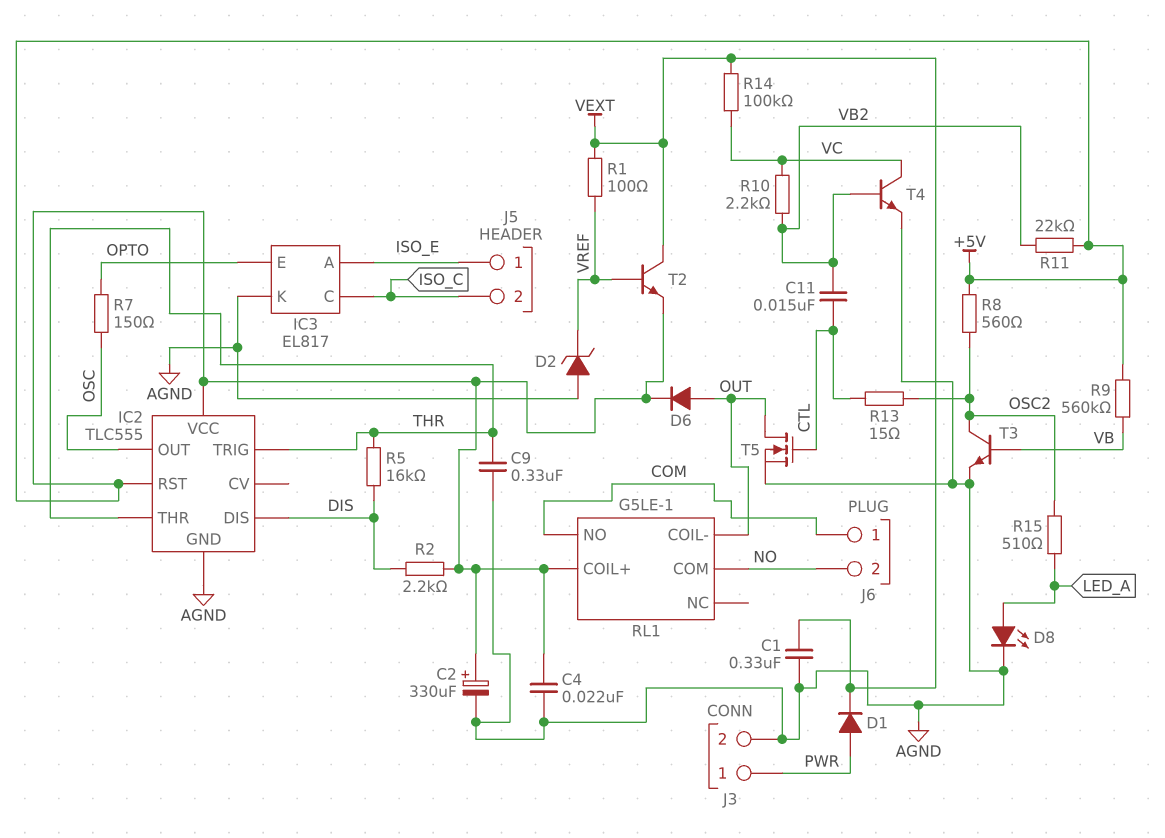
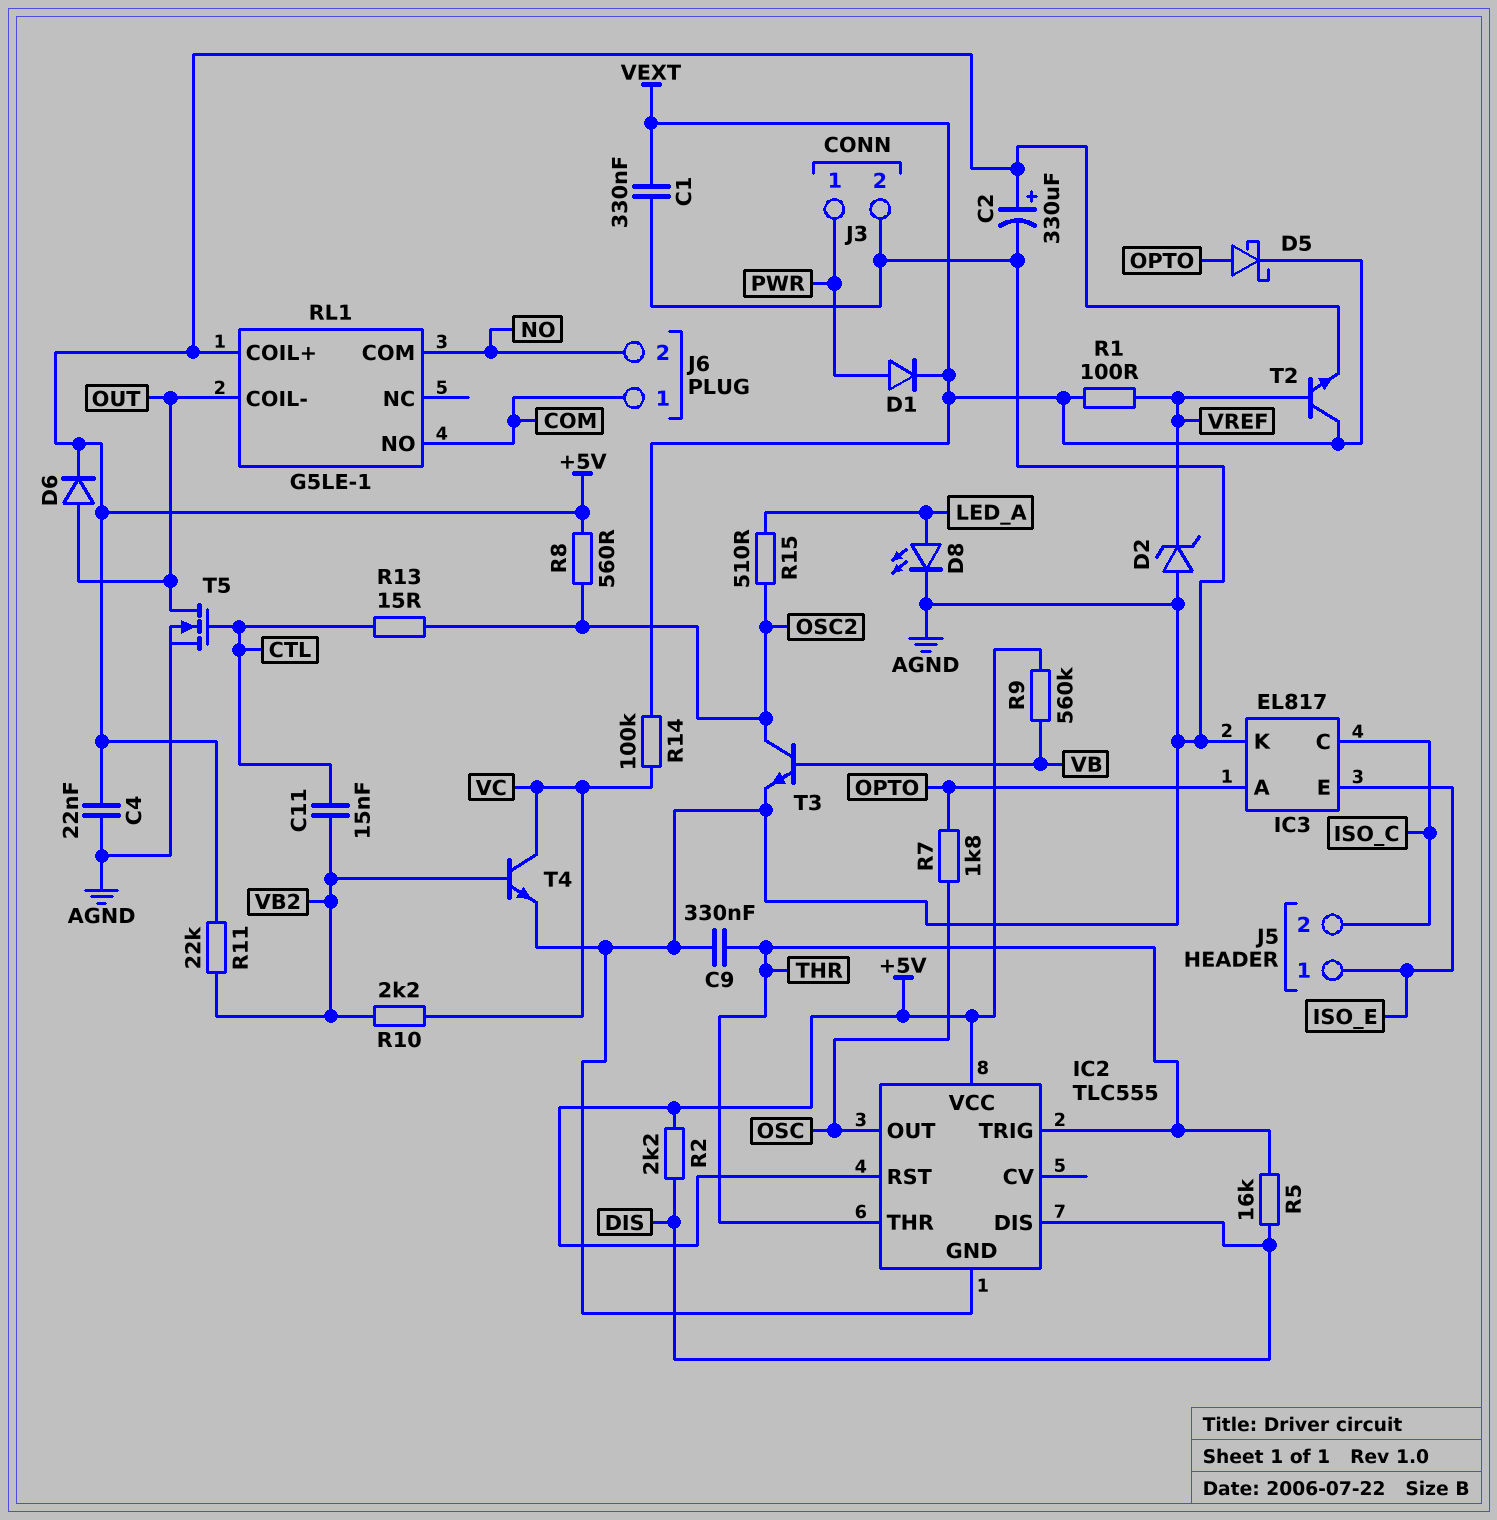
D5: none -> schottky (A OPTO, K VEXT)
IC3 pin A: ISO_E -> OPTO
IC3 pin E: OPTO -> ISO_E
R7: 150 (OPTO, OSC) -> 1.8k (OPTO, OSC)

